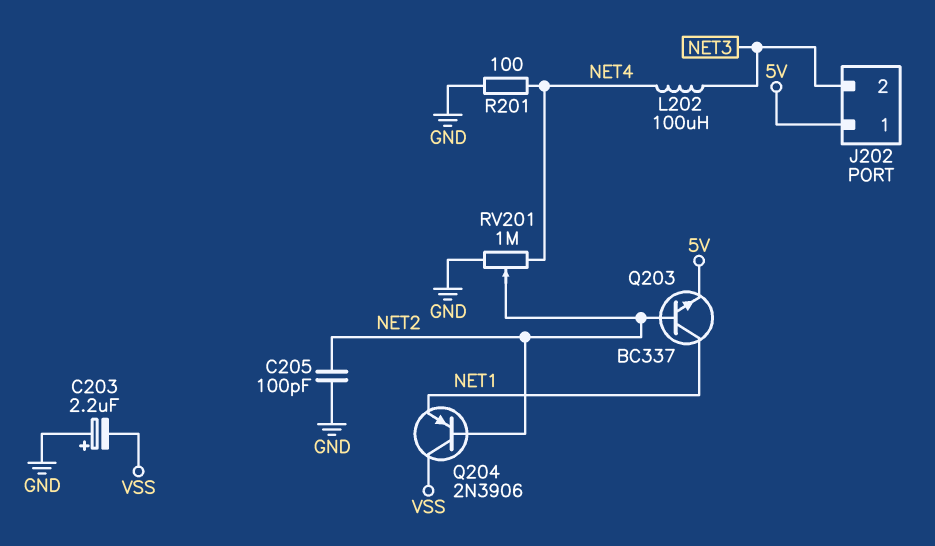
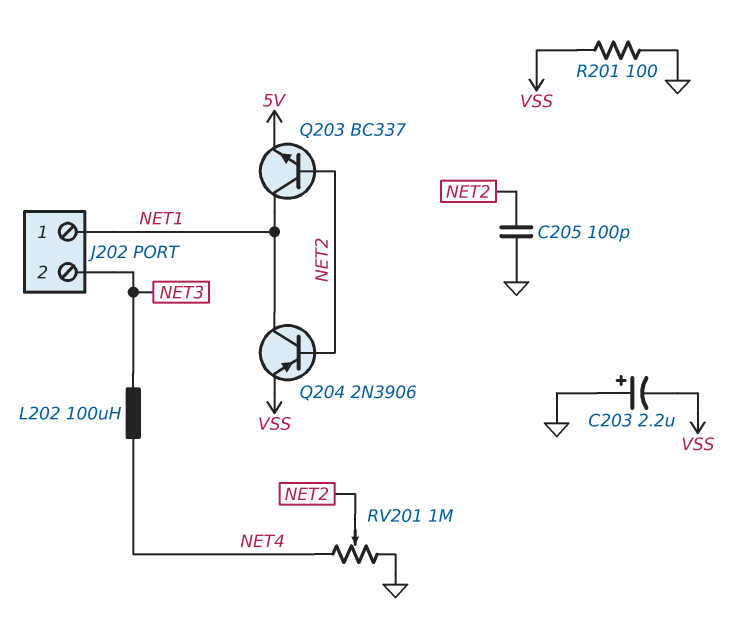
J202 pin 1: 5V -> NET1
Q204: PNP 2N3906 (B NET2, C VSS, E NET1) -> PNP 2N3906 (B NET2, C NET1, E VSS)
R201: 100 (GND, NET4) -> 100 (GND, VSS)

